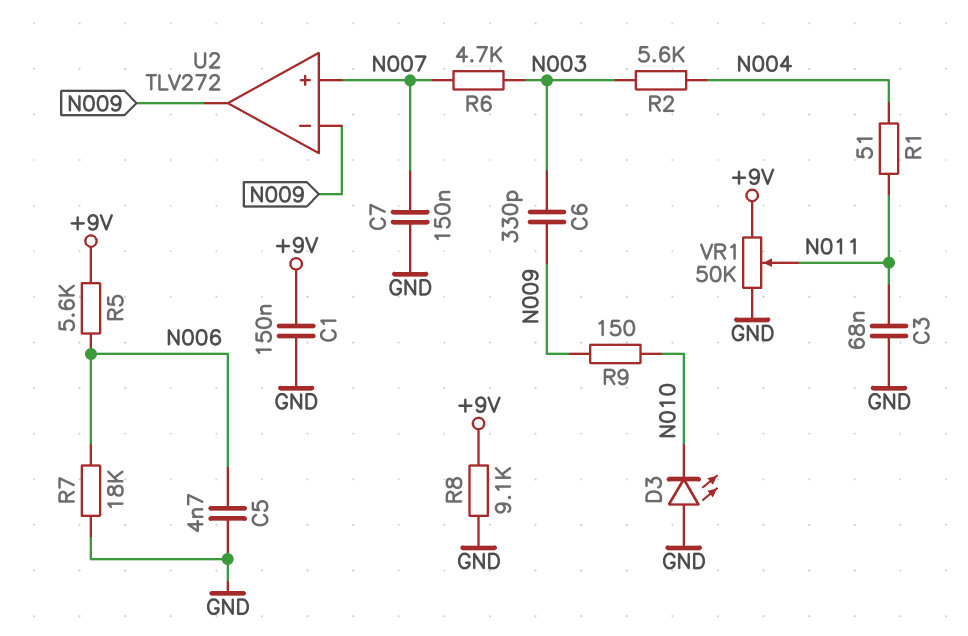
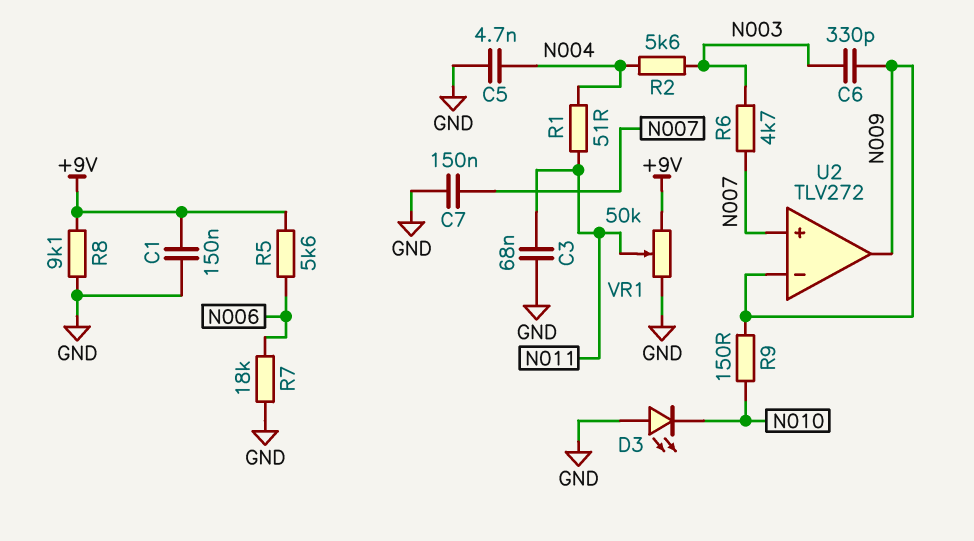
C5: 4.7nF (GND, N006) -> 4.7nF (GND, N004)

